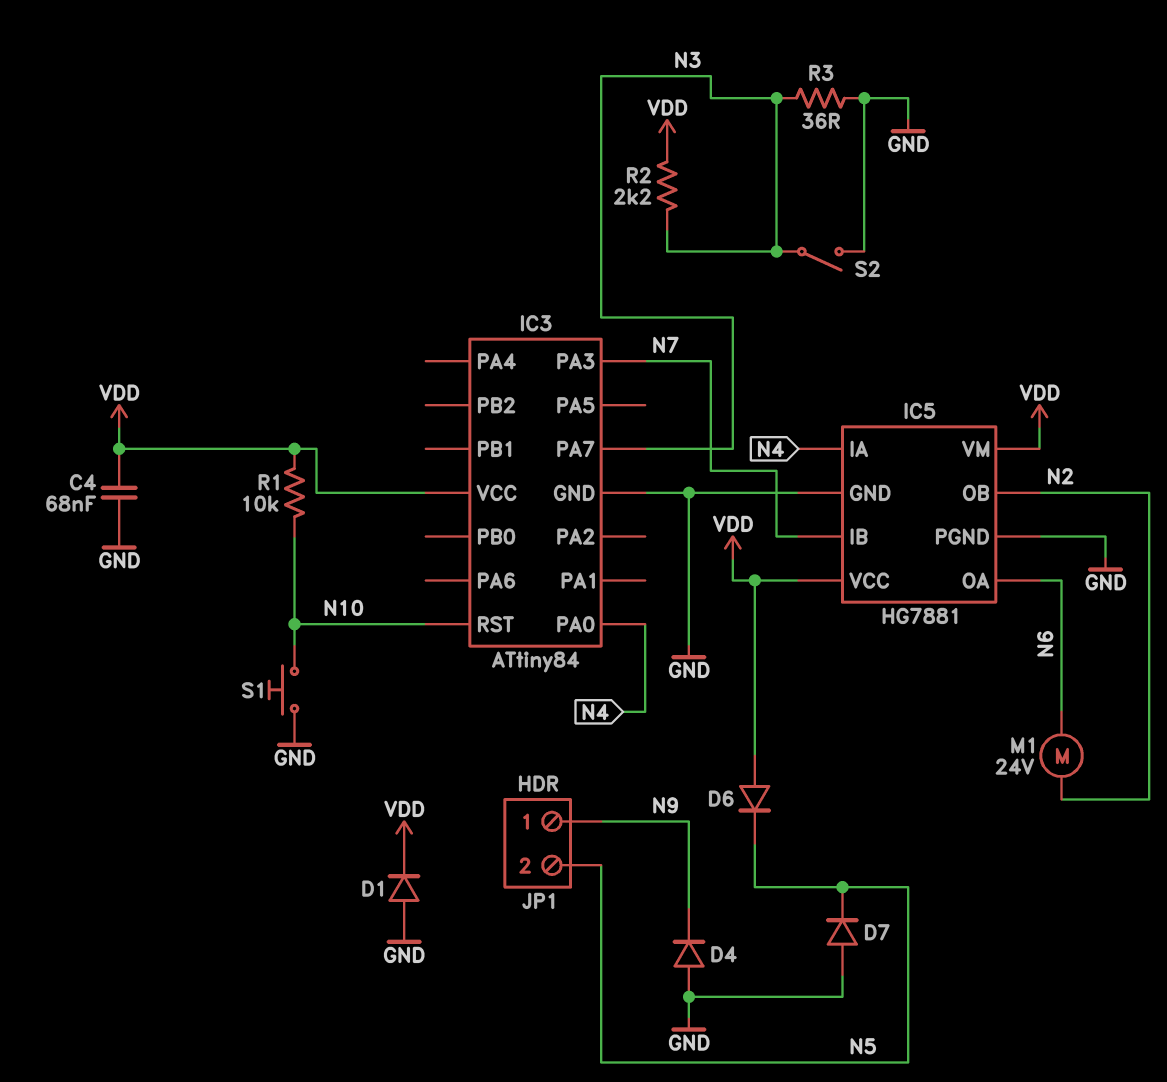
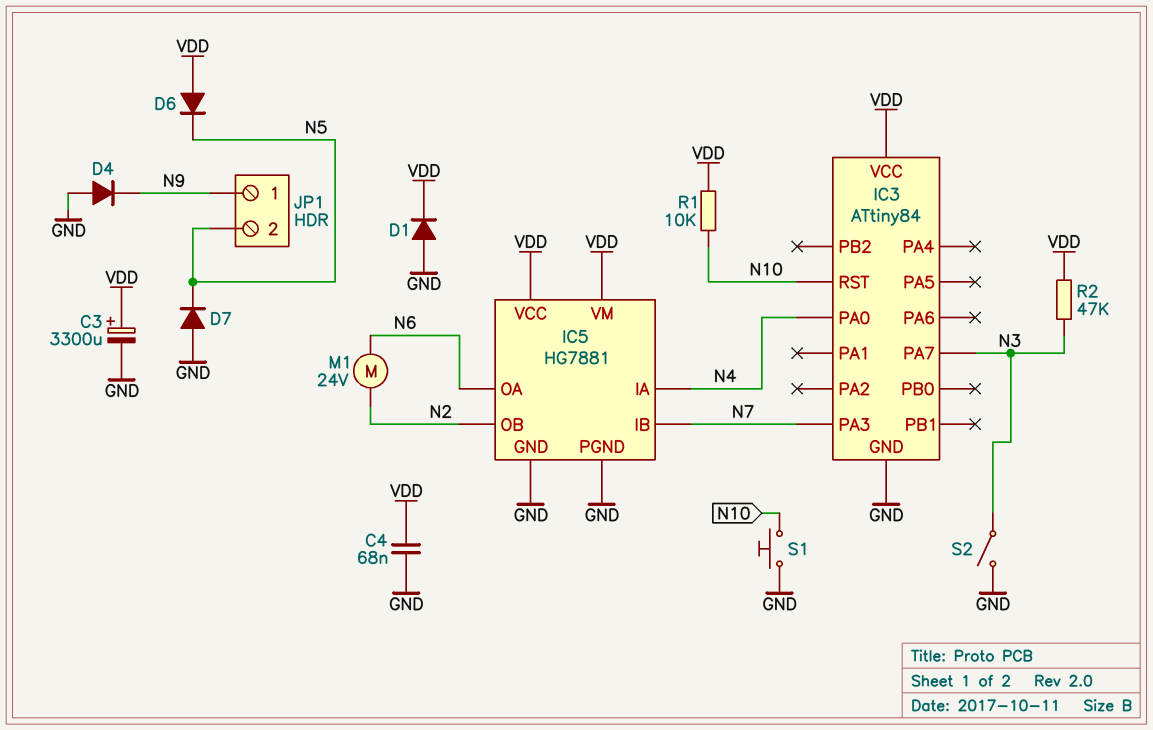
C3: none -> 3300uF (plus VDD, minus GND)
R2: 2.2k (N3, VDD) -> 47k (N3, VDD)
R3: 36 (GND, N3) -> none

